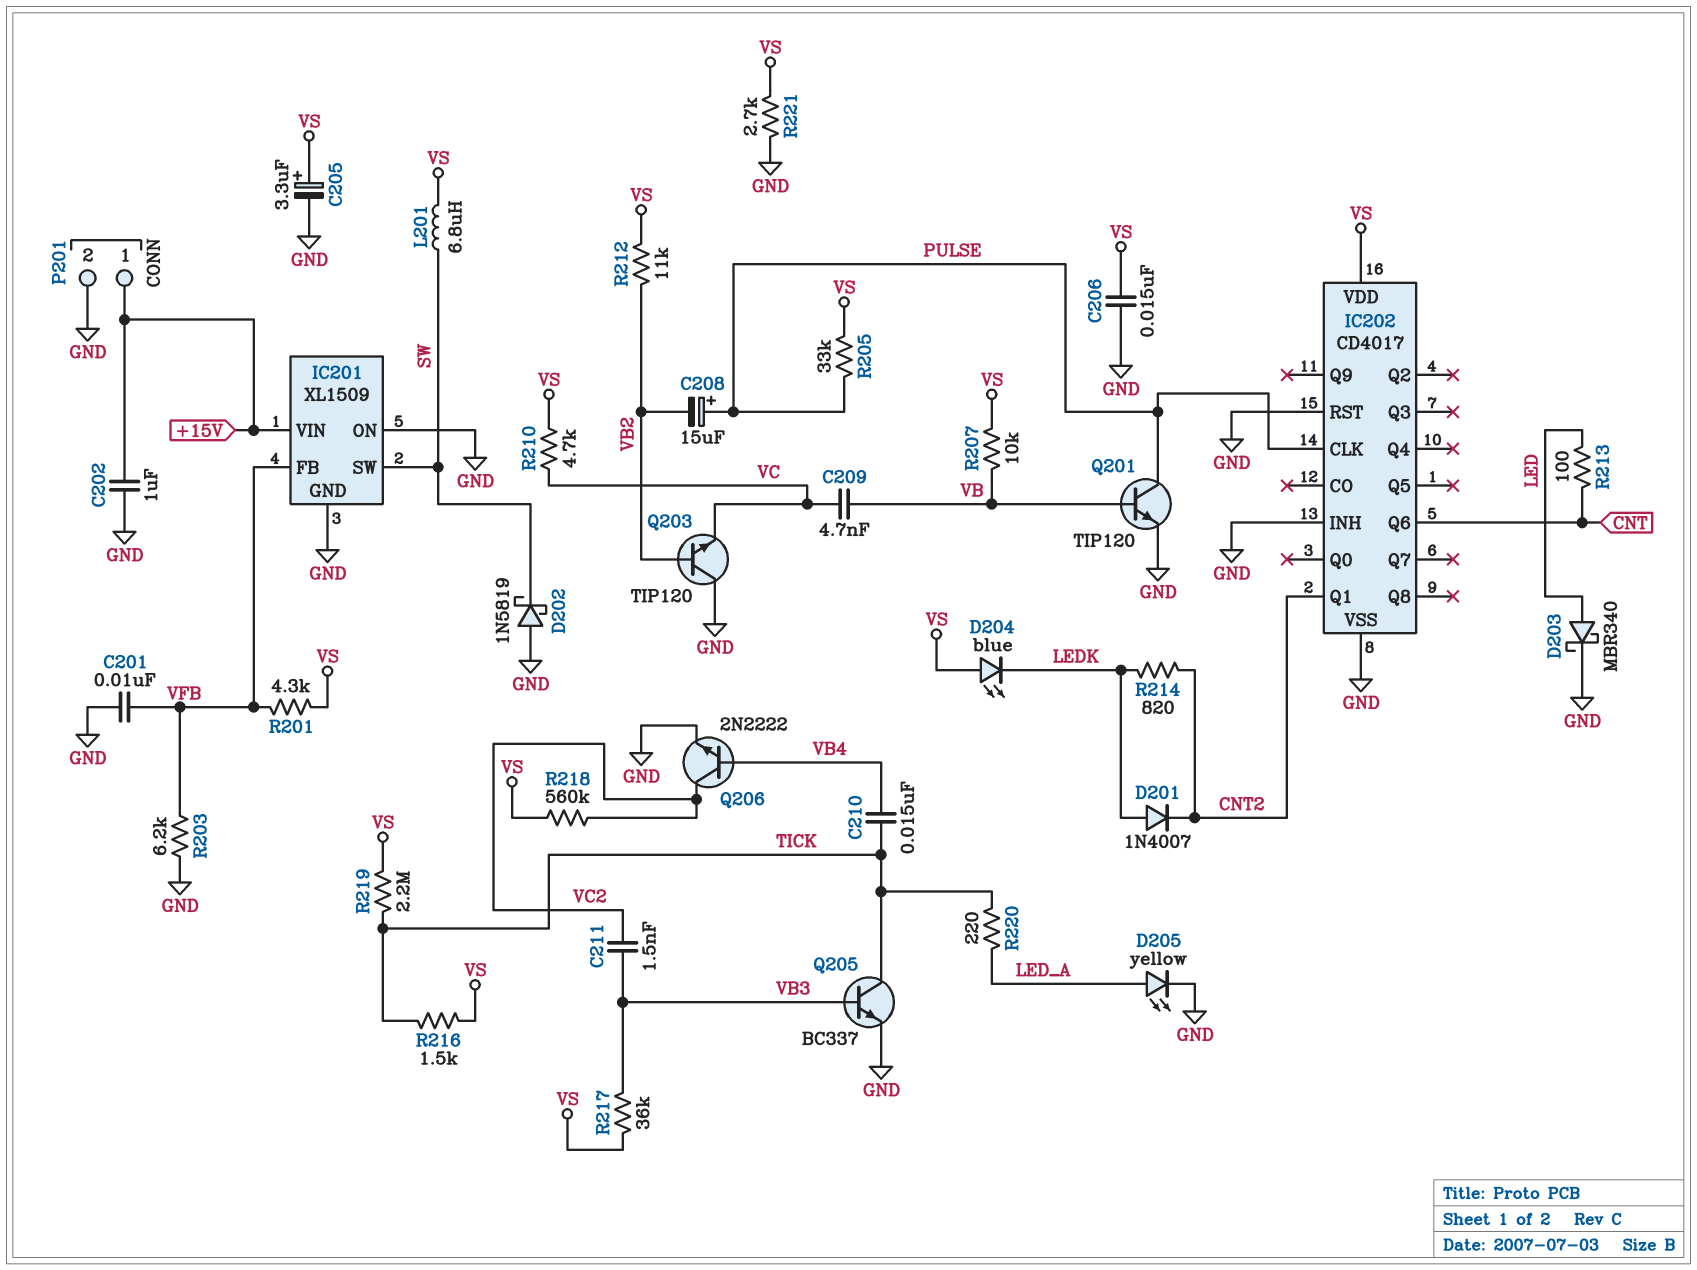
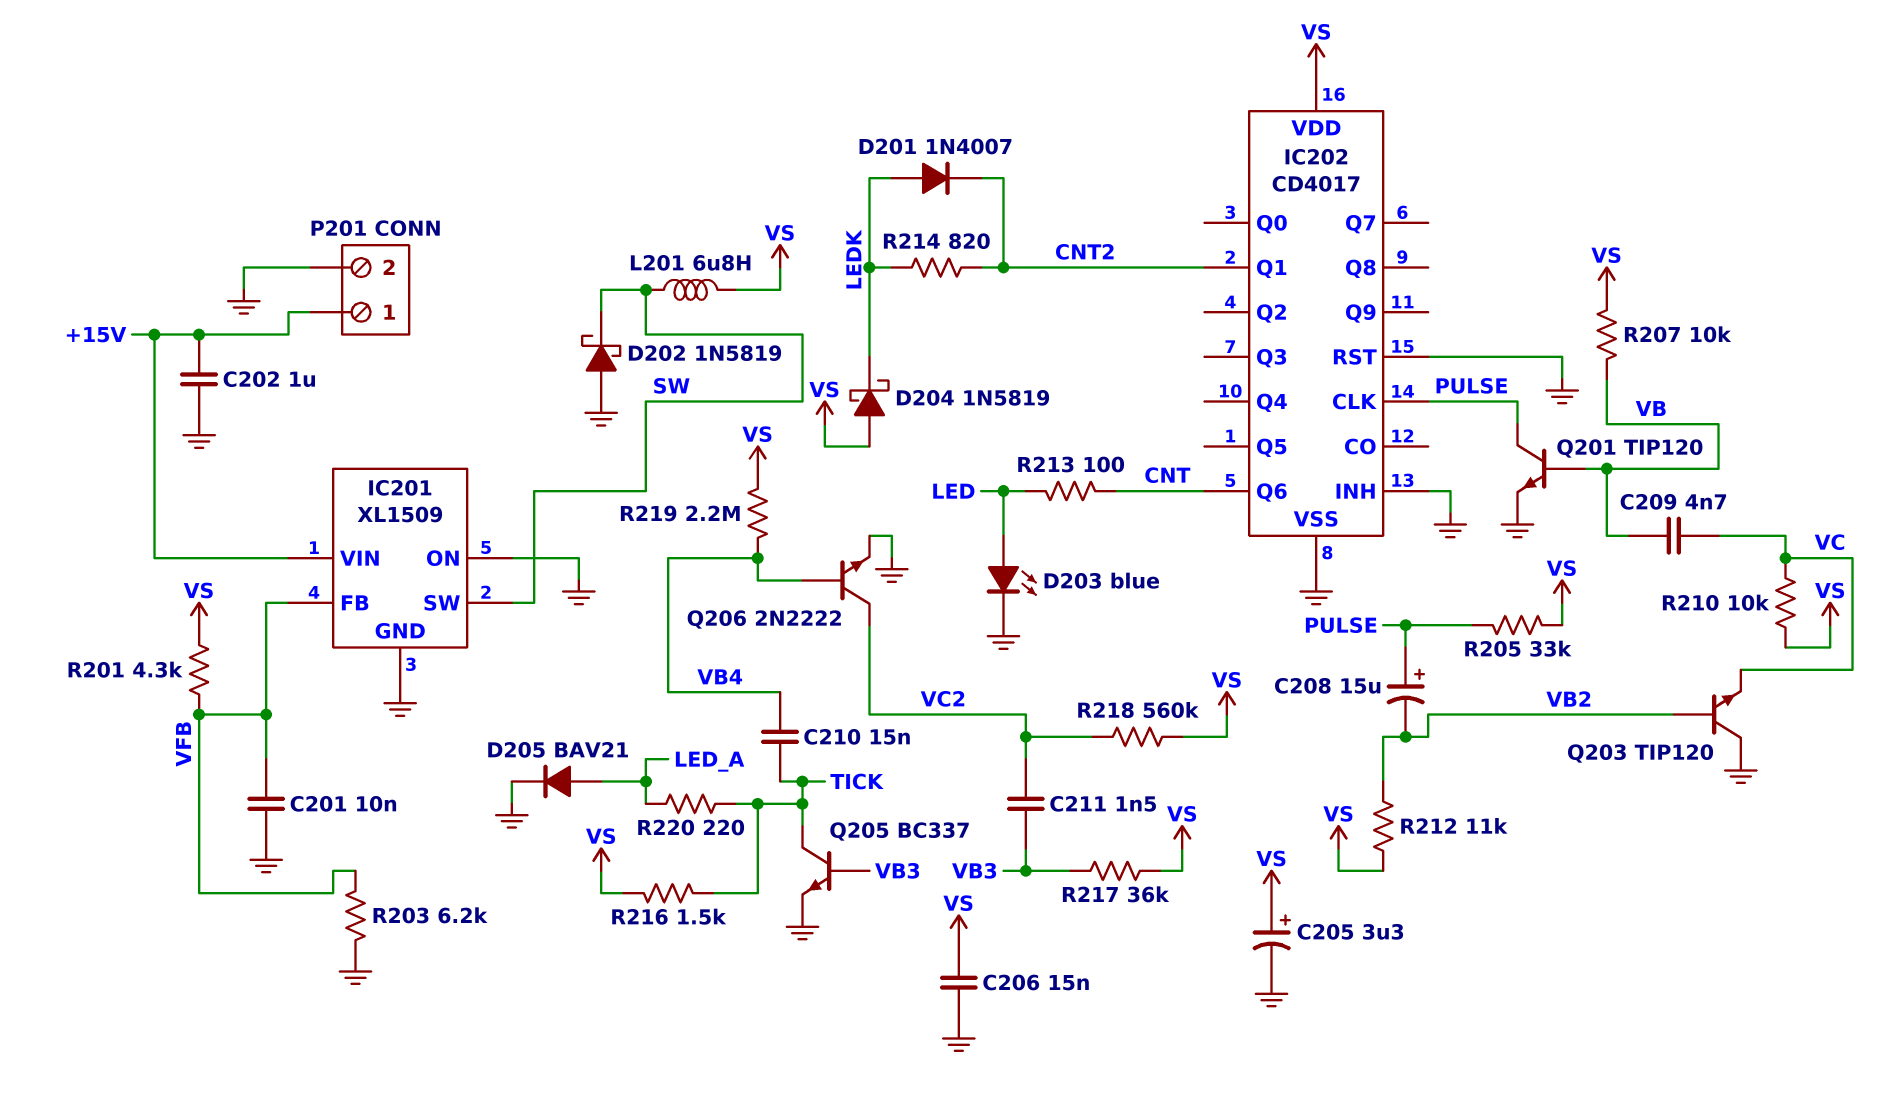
D203: schottky MBR340 (A LED, K GND) -> LED blue (A LED, K GND)
D204: LED blue (A VS, K LEDK) -> schottky 1N5819 (A VS, K LEDK)
D205: LED yellow (A LED_A, K GND) -> diode BAV21 (A LED_A, K GND)
R210: 4.7k (VC, VS) -> 10k (VC, VS)
R219: 2.2M (TICK, VS) -> 2.2M (VB4, VS)
R221: 2.7k (GND, VS) -> none

